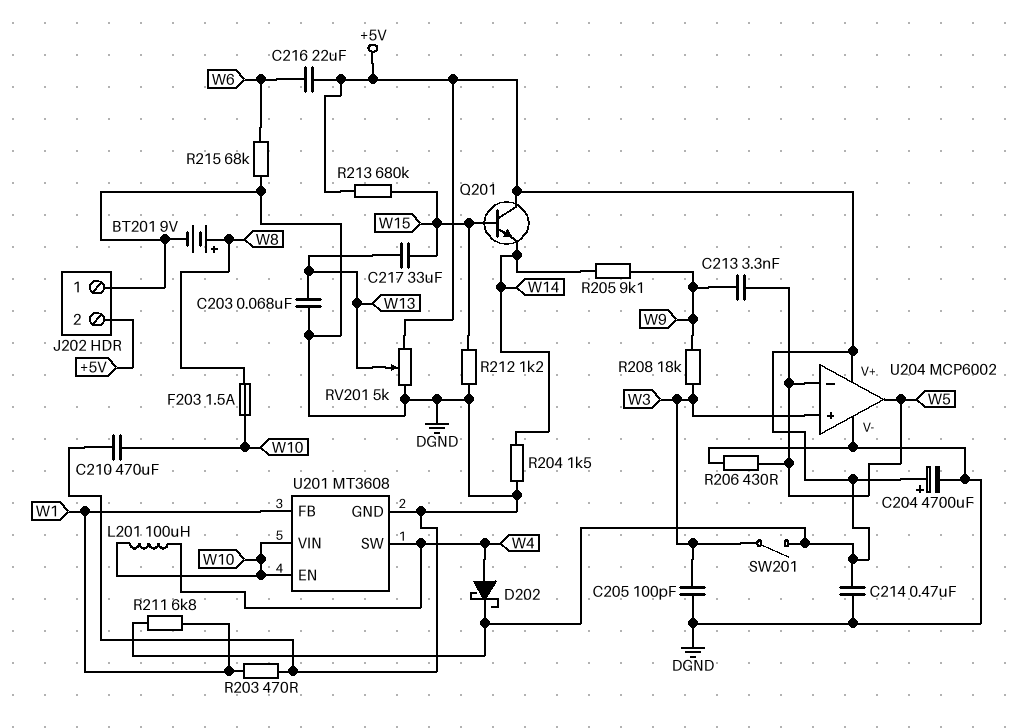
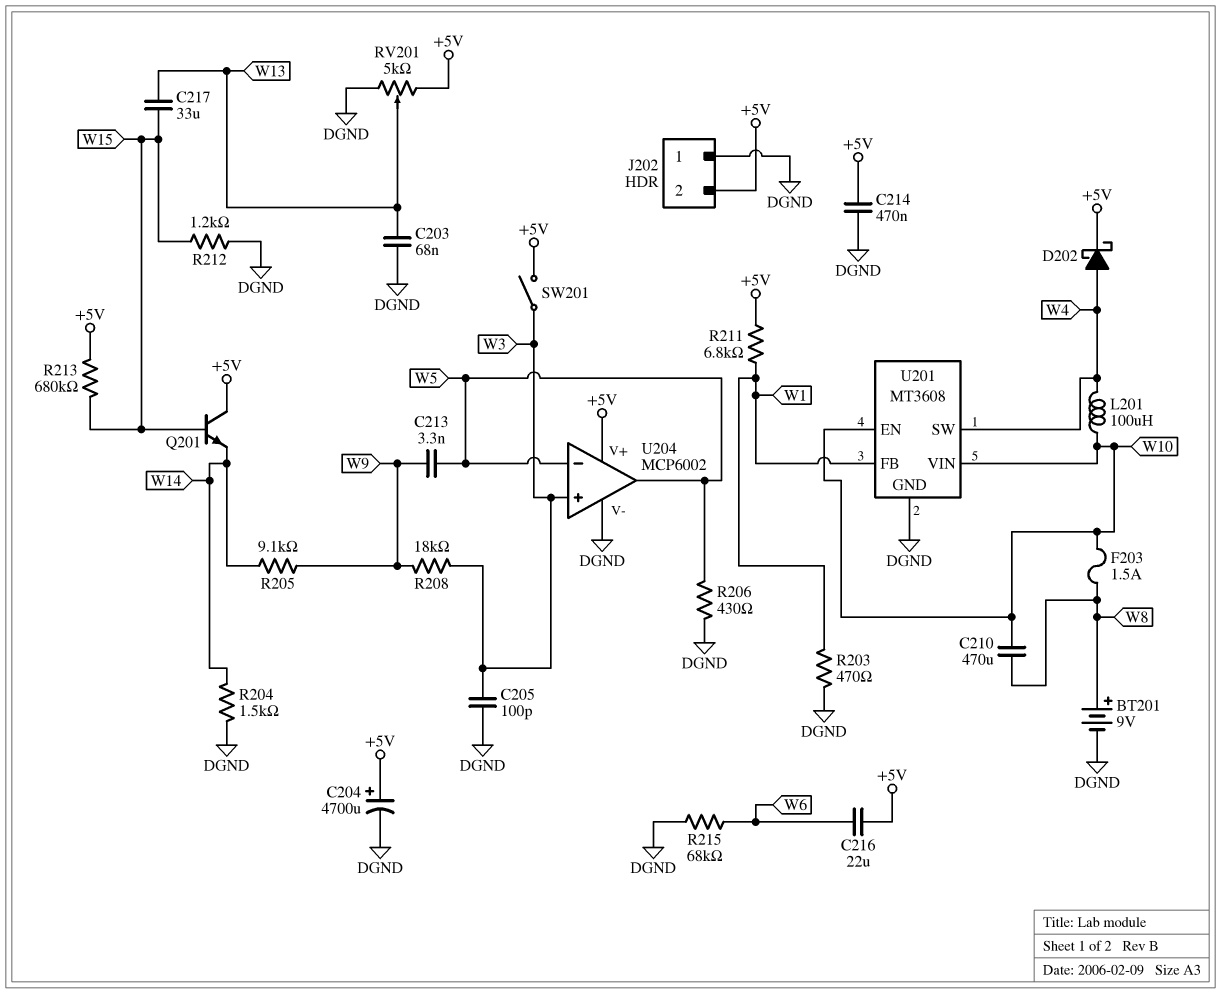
C210: 470uF (DGND, W10) -> 470uF (W8, W10)

